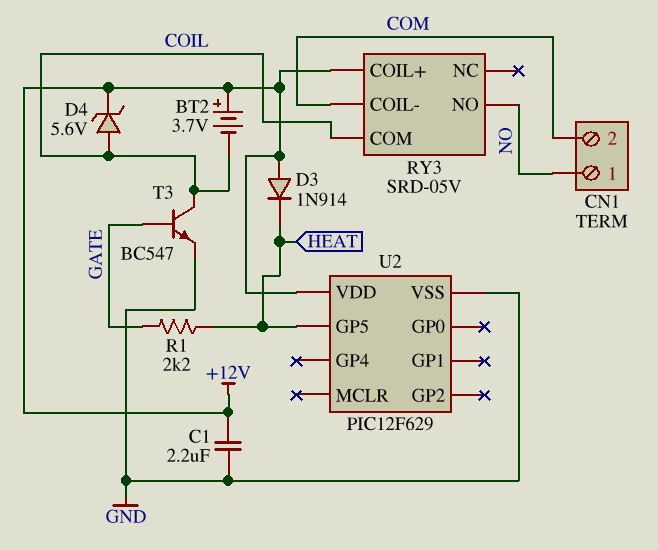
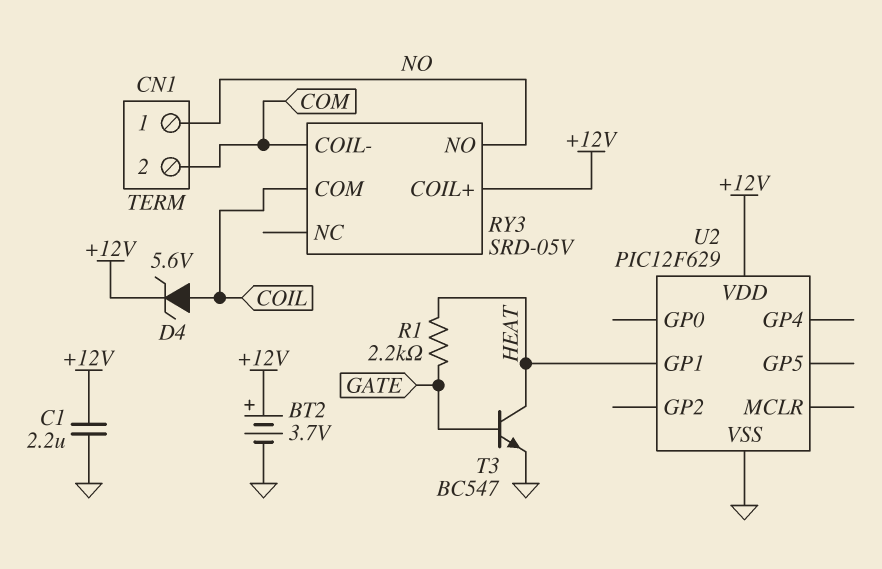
BT2: 3.7V (plus +12V, minus COIL) -> 3.7V (plus +12V, minus GND)
D3: diode 1N914 (A +12V, K HEAT) -> none
T3: NPN BC547 (B GATE, C COIL, E GND) -> NPN BC547 (B GATE, C HEAT, E GND)
U2 pin GP1: none -> HEAT
U2 pin GP5: HEAT -> none

